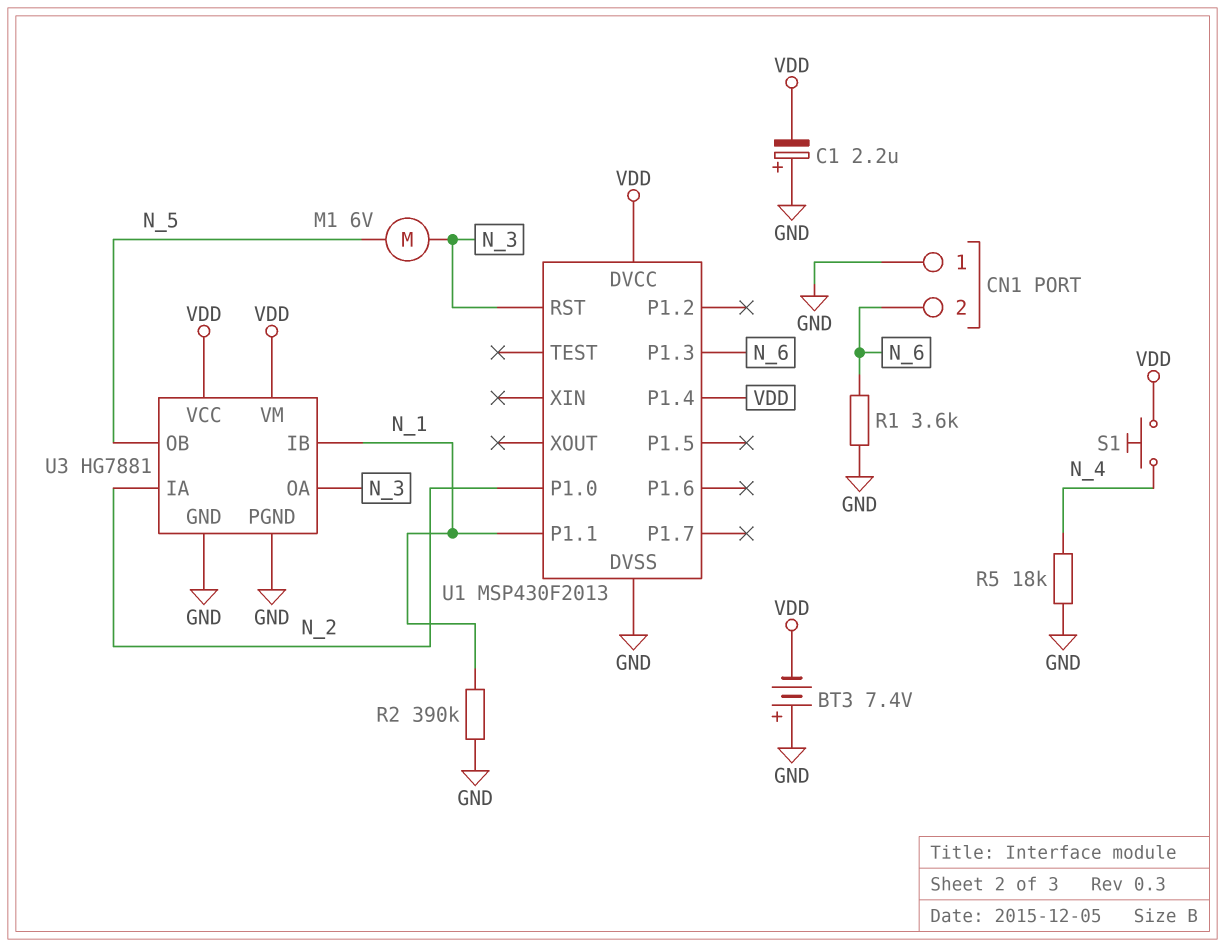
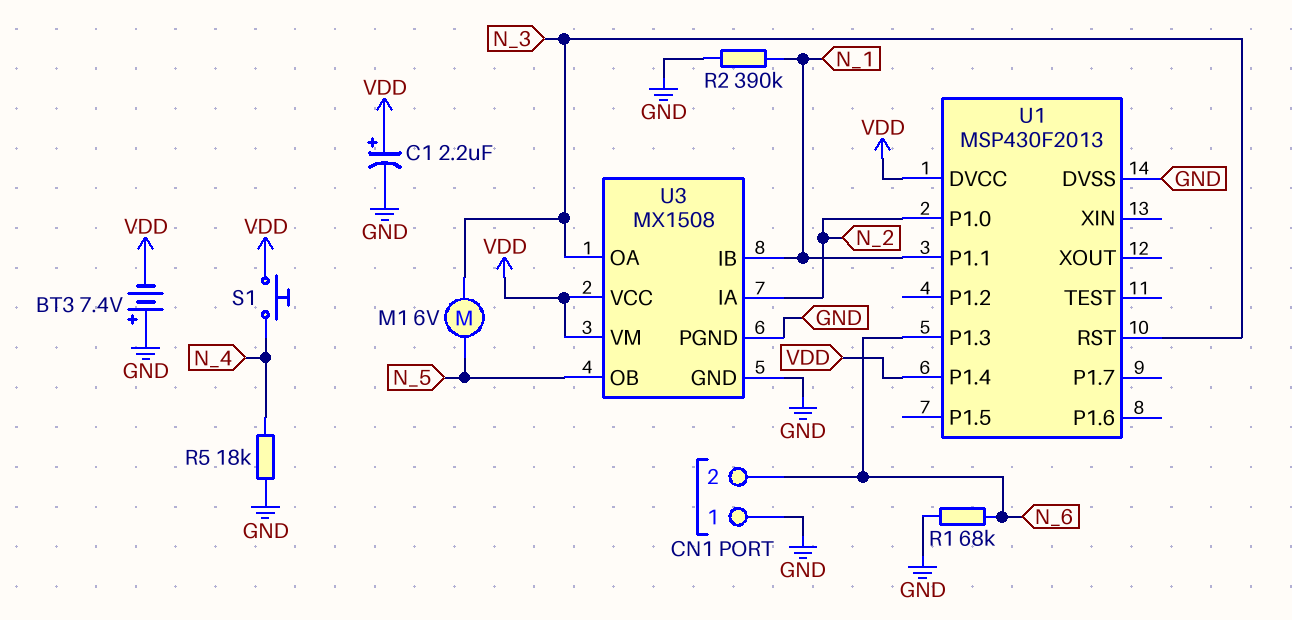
C1: 2.2uF (plus GND, minus VDD) -> 2.2uF (plus VDD, minus GND)
R1: 3.6k (GND, N_6) -> 68k (GND, N_6)
U3: HG7881 -> MX1508

